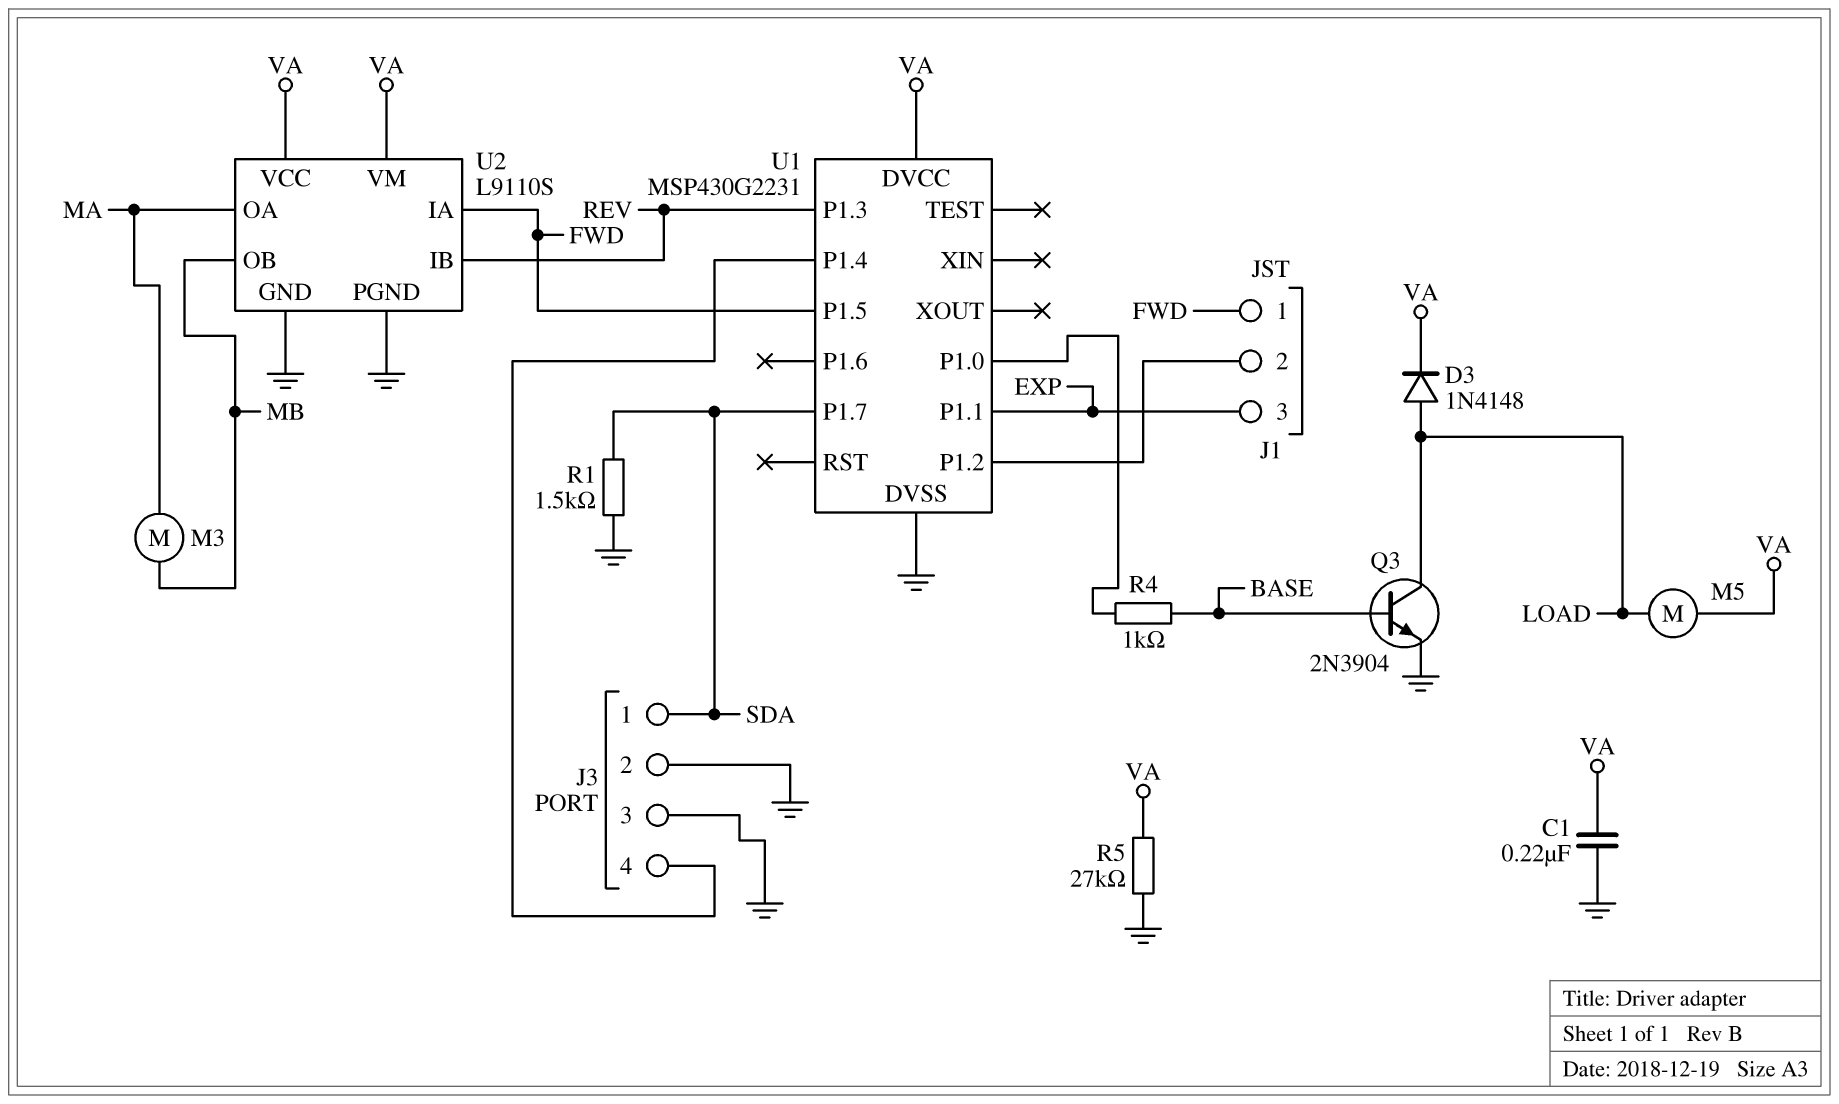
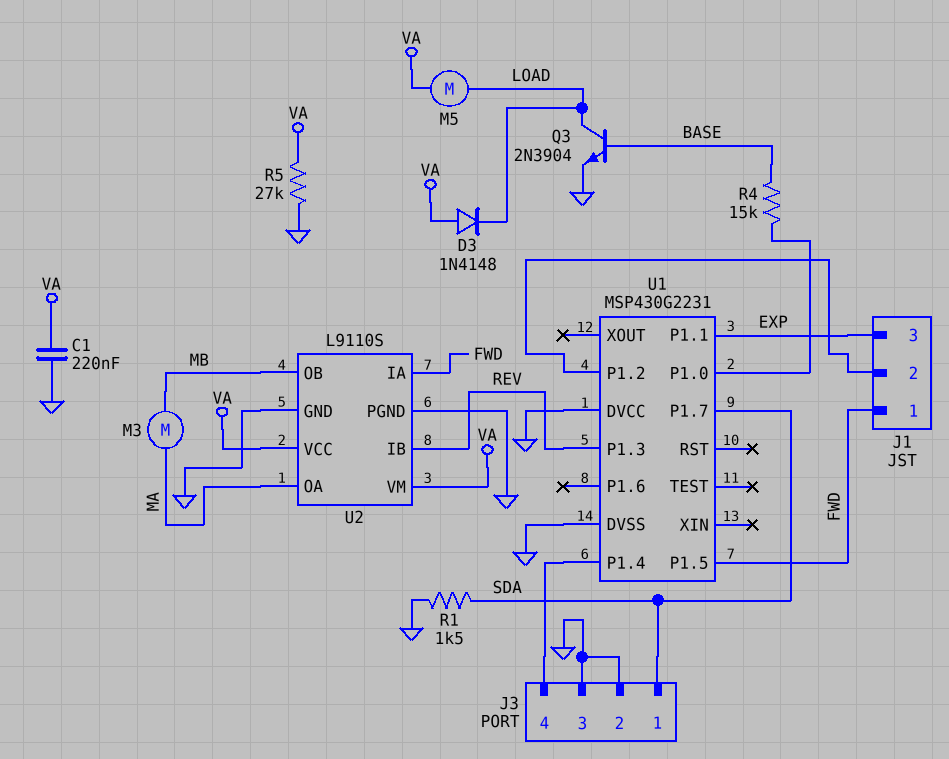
D3: diode 1N4148 (A LOAD, K VA) -> diode 1N4148 (A VA, K LOAD)
R4: 1k (BASE, U1/P1.0) -> 15k (BASE, U1/P1.0)
U1 pin DVCC: VA -> GND

